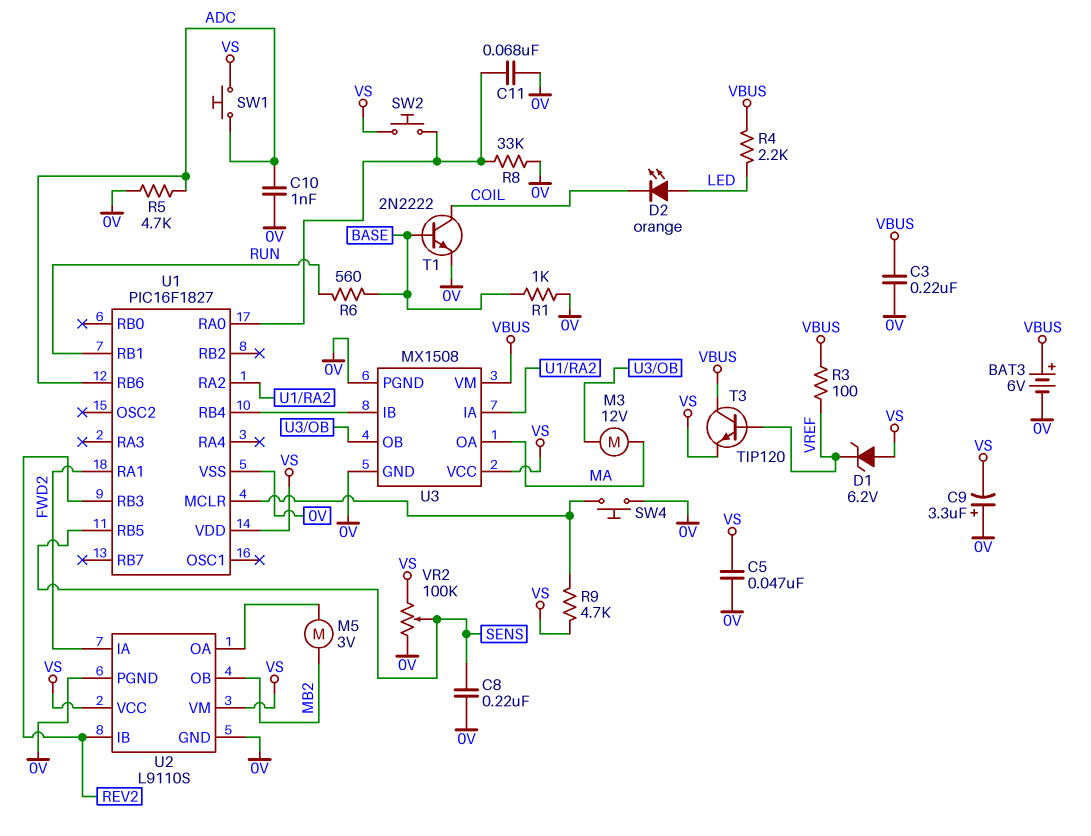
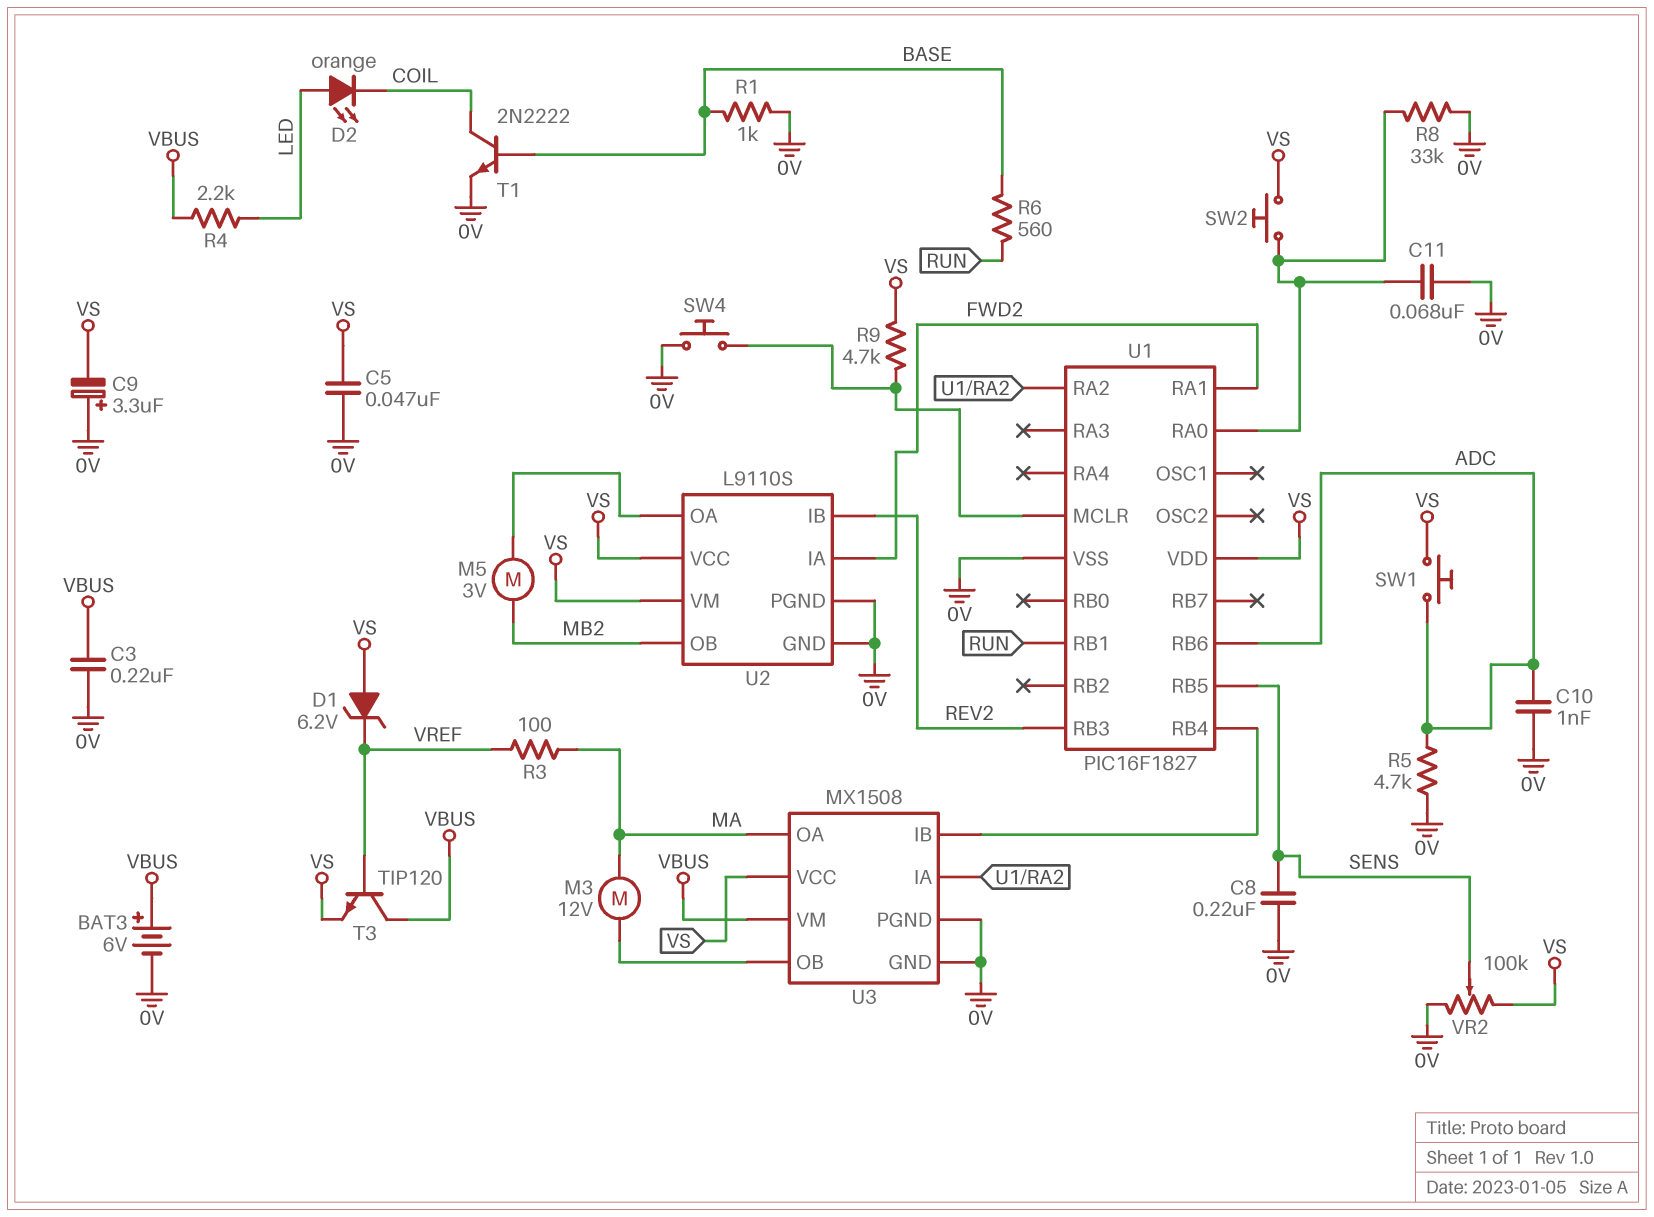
R3: 100 (VBUS, VREF) -> 100 (MA, VREF)

